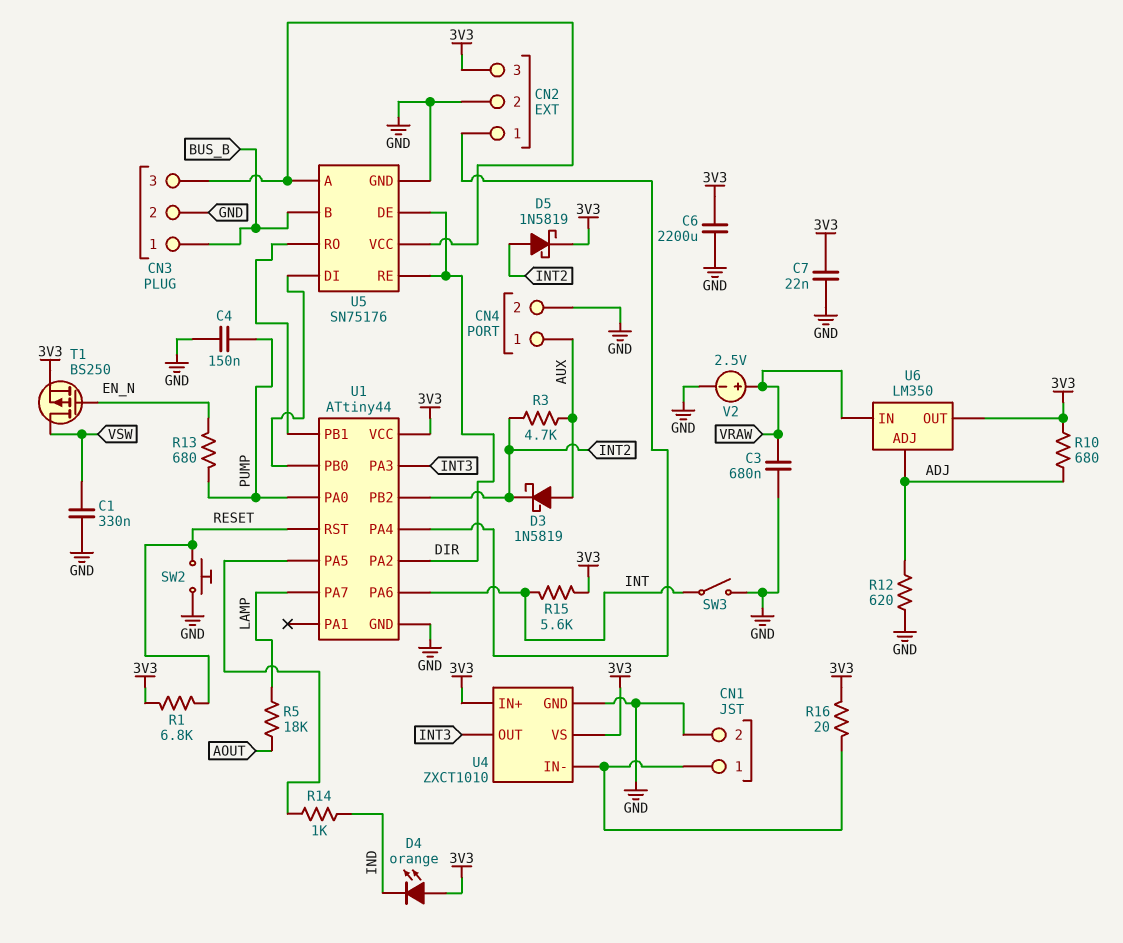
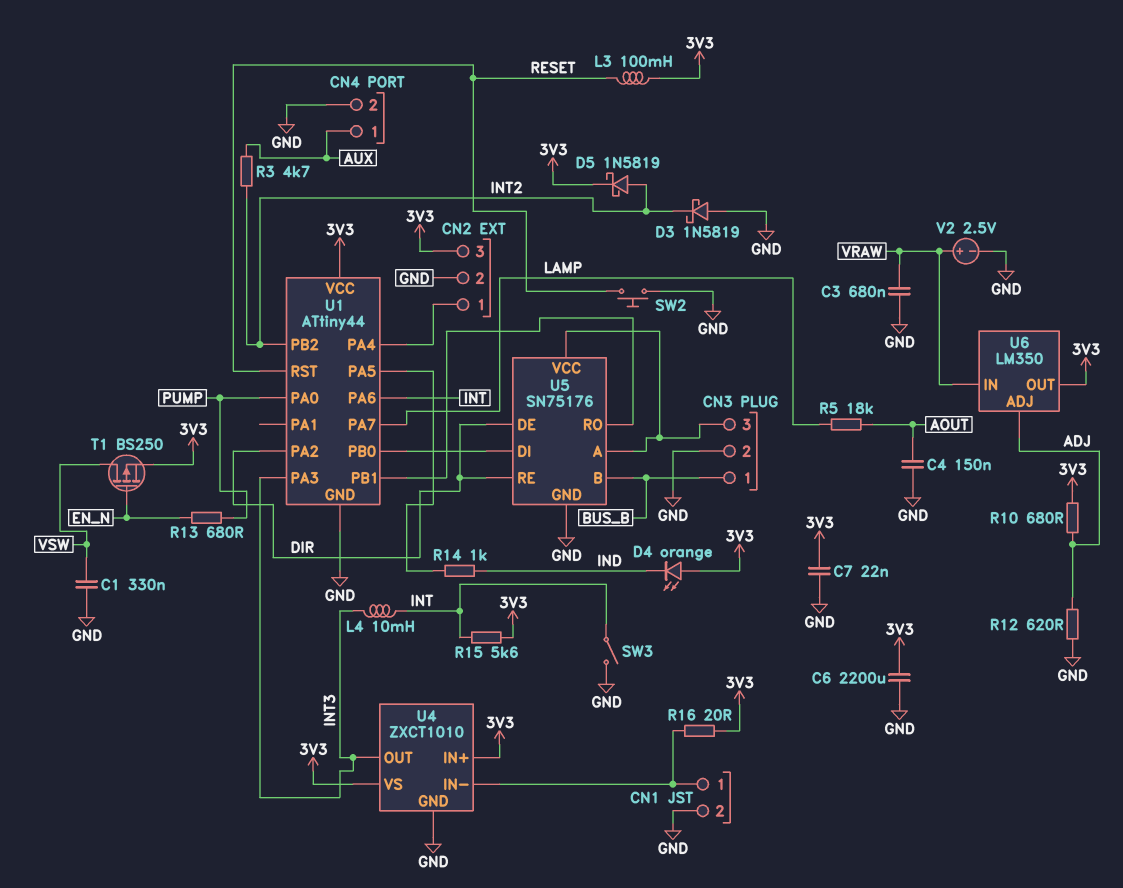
C4: 150nF (GND, PUMP) -> 150nF (AOUT, GND)
D3: schottky 1N5819 (A AUX, K INT2) -> schottky 1N5819 (A GND, K INT2)
L3: none -> 100mH (3V3, RESET)
L4: none -> 10mH (INT, INT3)
R1: 6.8k (3V3, RESET) -> none

